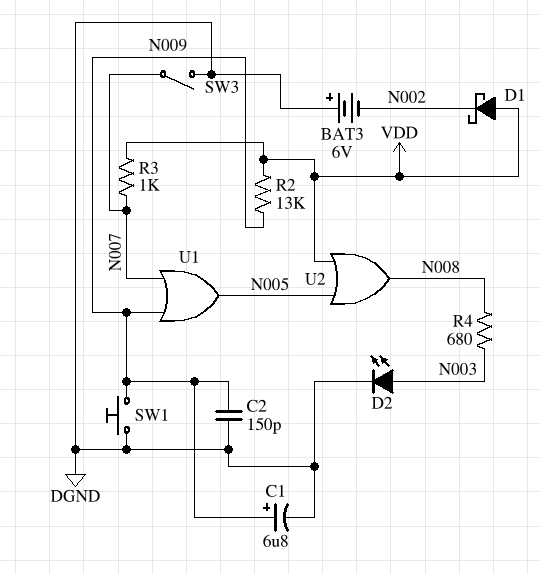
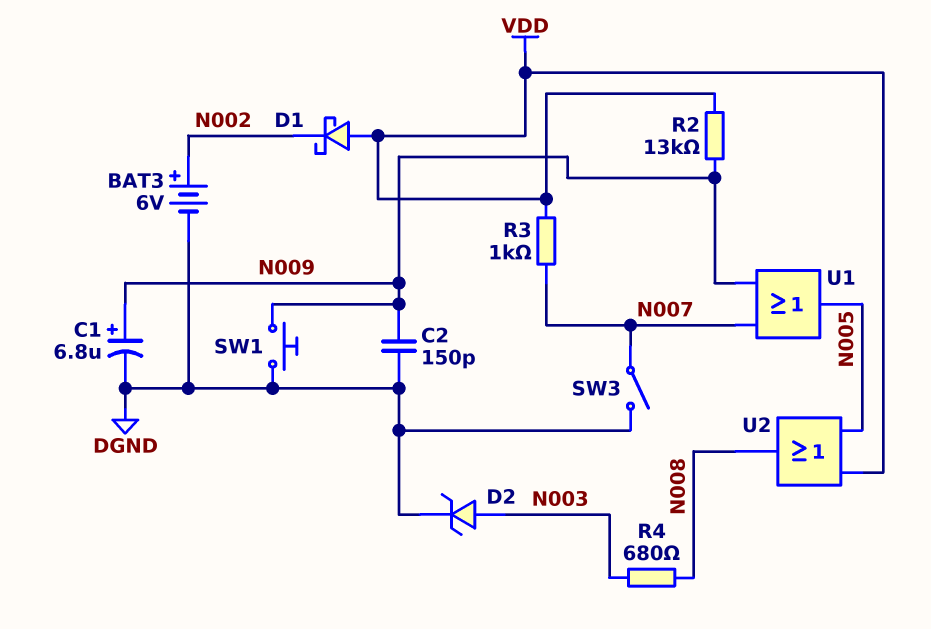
BAT3: 6V (plus DGND, minus N002) -> 6V (plus N002, minus DGND)
D2: LED (A N003, K DGND) -> zener (A N003, K DGND)

